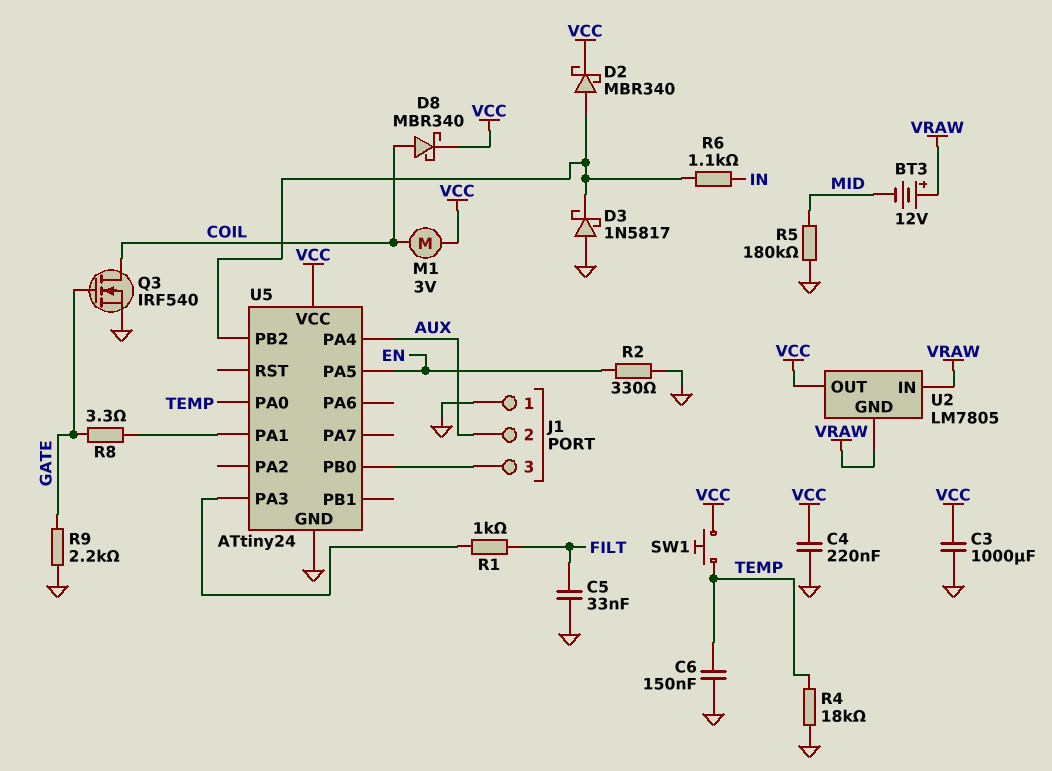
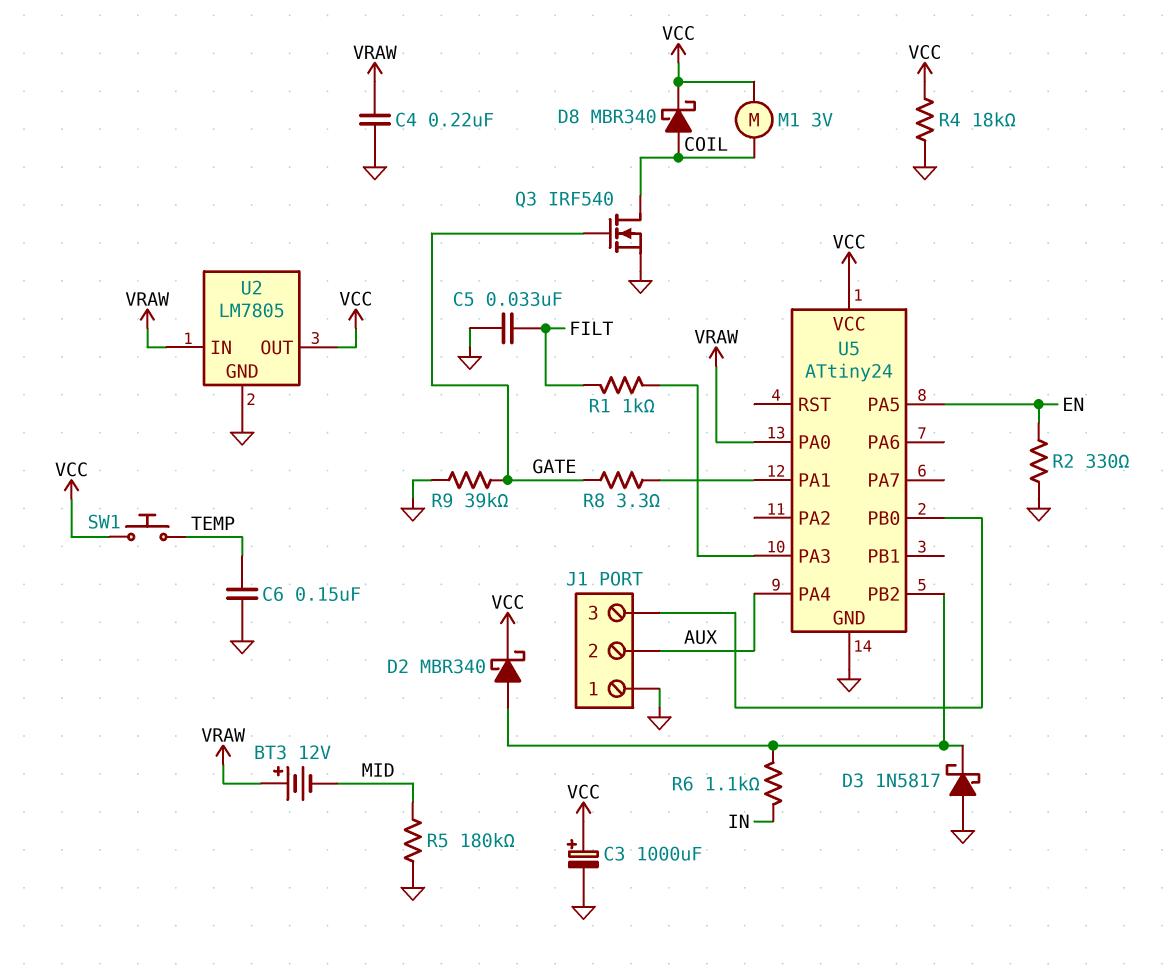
C3: 1000uF (GND, VCC) -> 1000uF (plus VCC, minus GND)
C4: 220nF (GND, VCC) -> 220nF (GND, VRAW)
R4: 18k (GND, TEMP) -> 18k (GND, VCC)
R9: 2.2k (GATE, GND) -> 39k (GATE, GND)
U2 pin GND: VRAW -> GND
U5 pin PA0: TEMP -> VRAW

